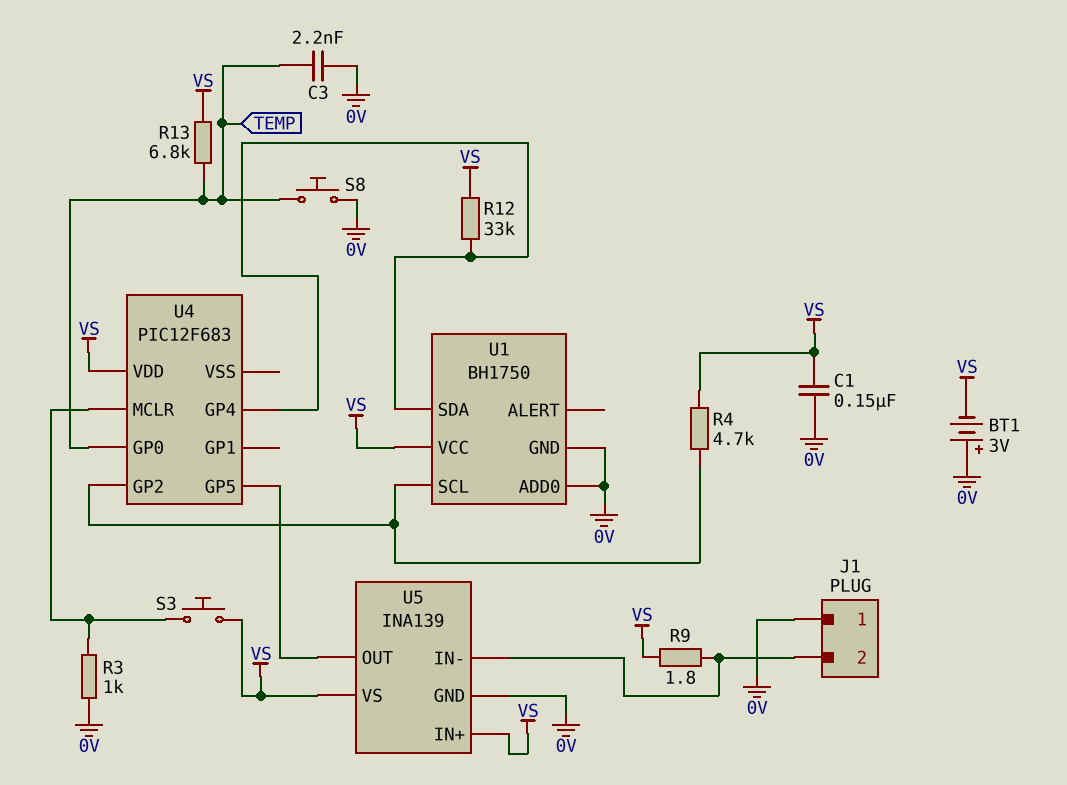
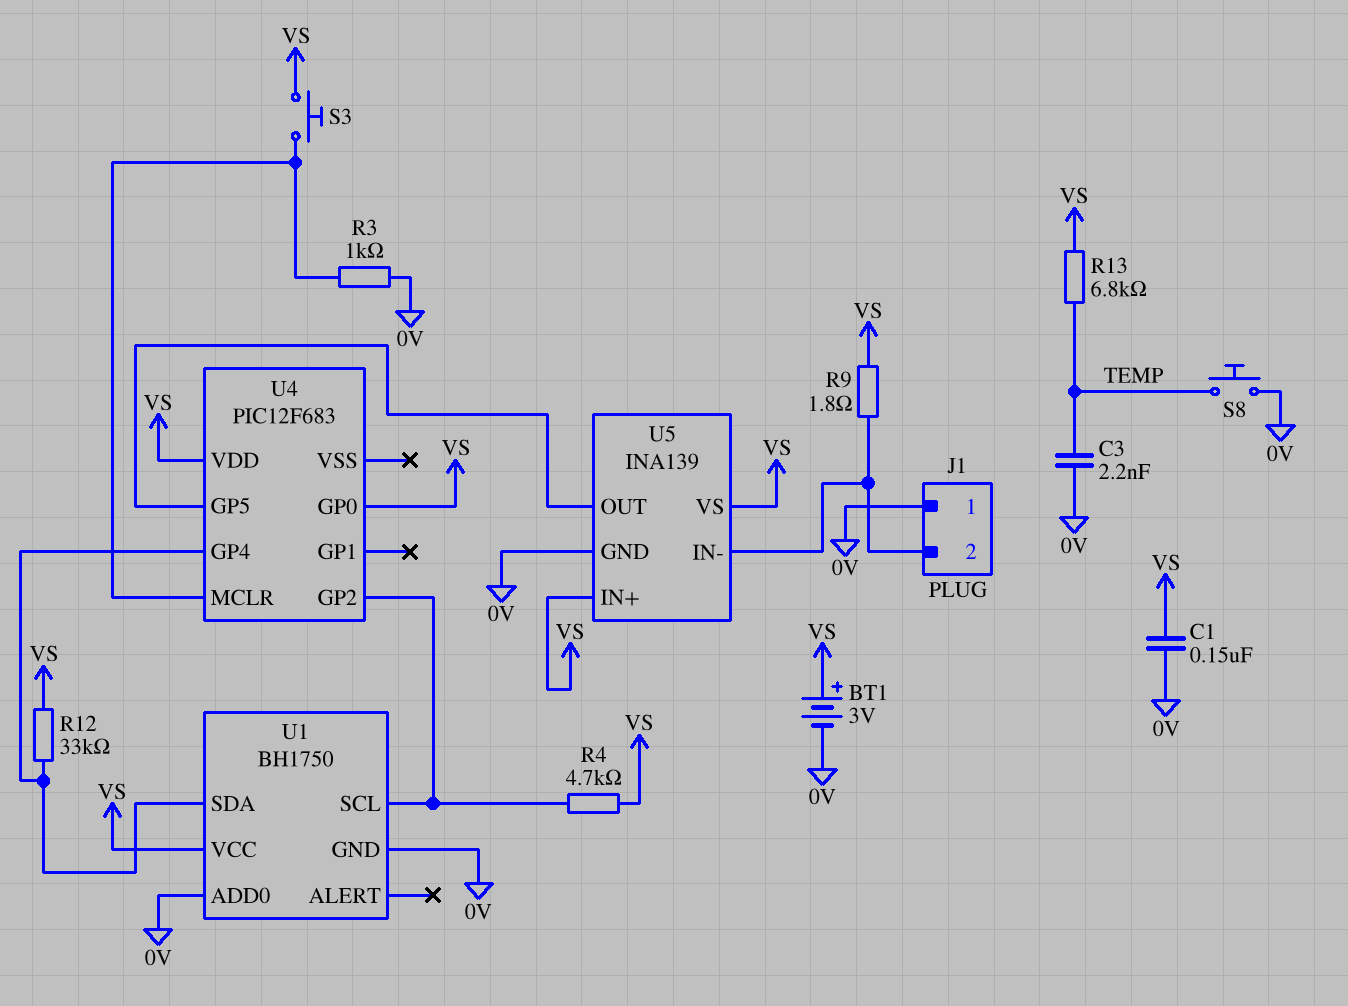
BT1: 3V (plus 0V, minus VS) -> 3V (plus VS, minus 0V)
U4 pin GP0: TEMP -> VS

